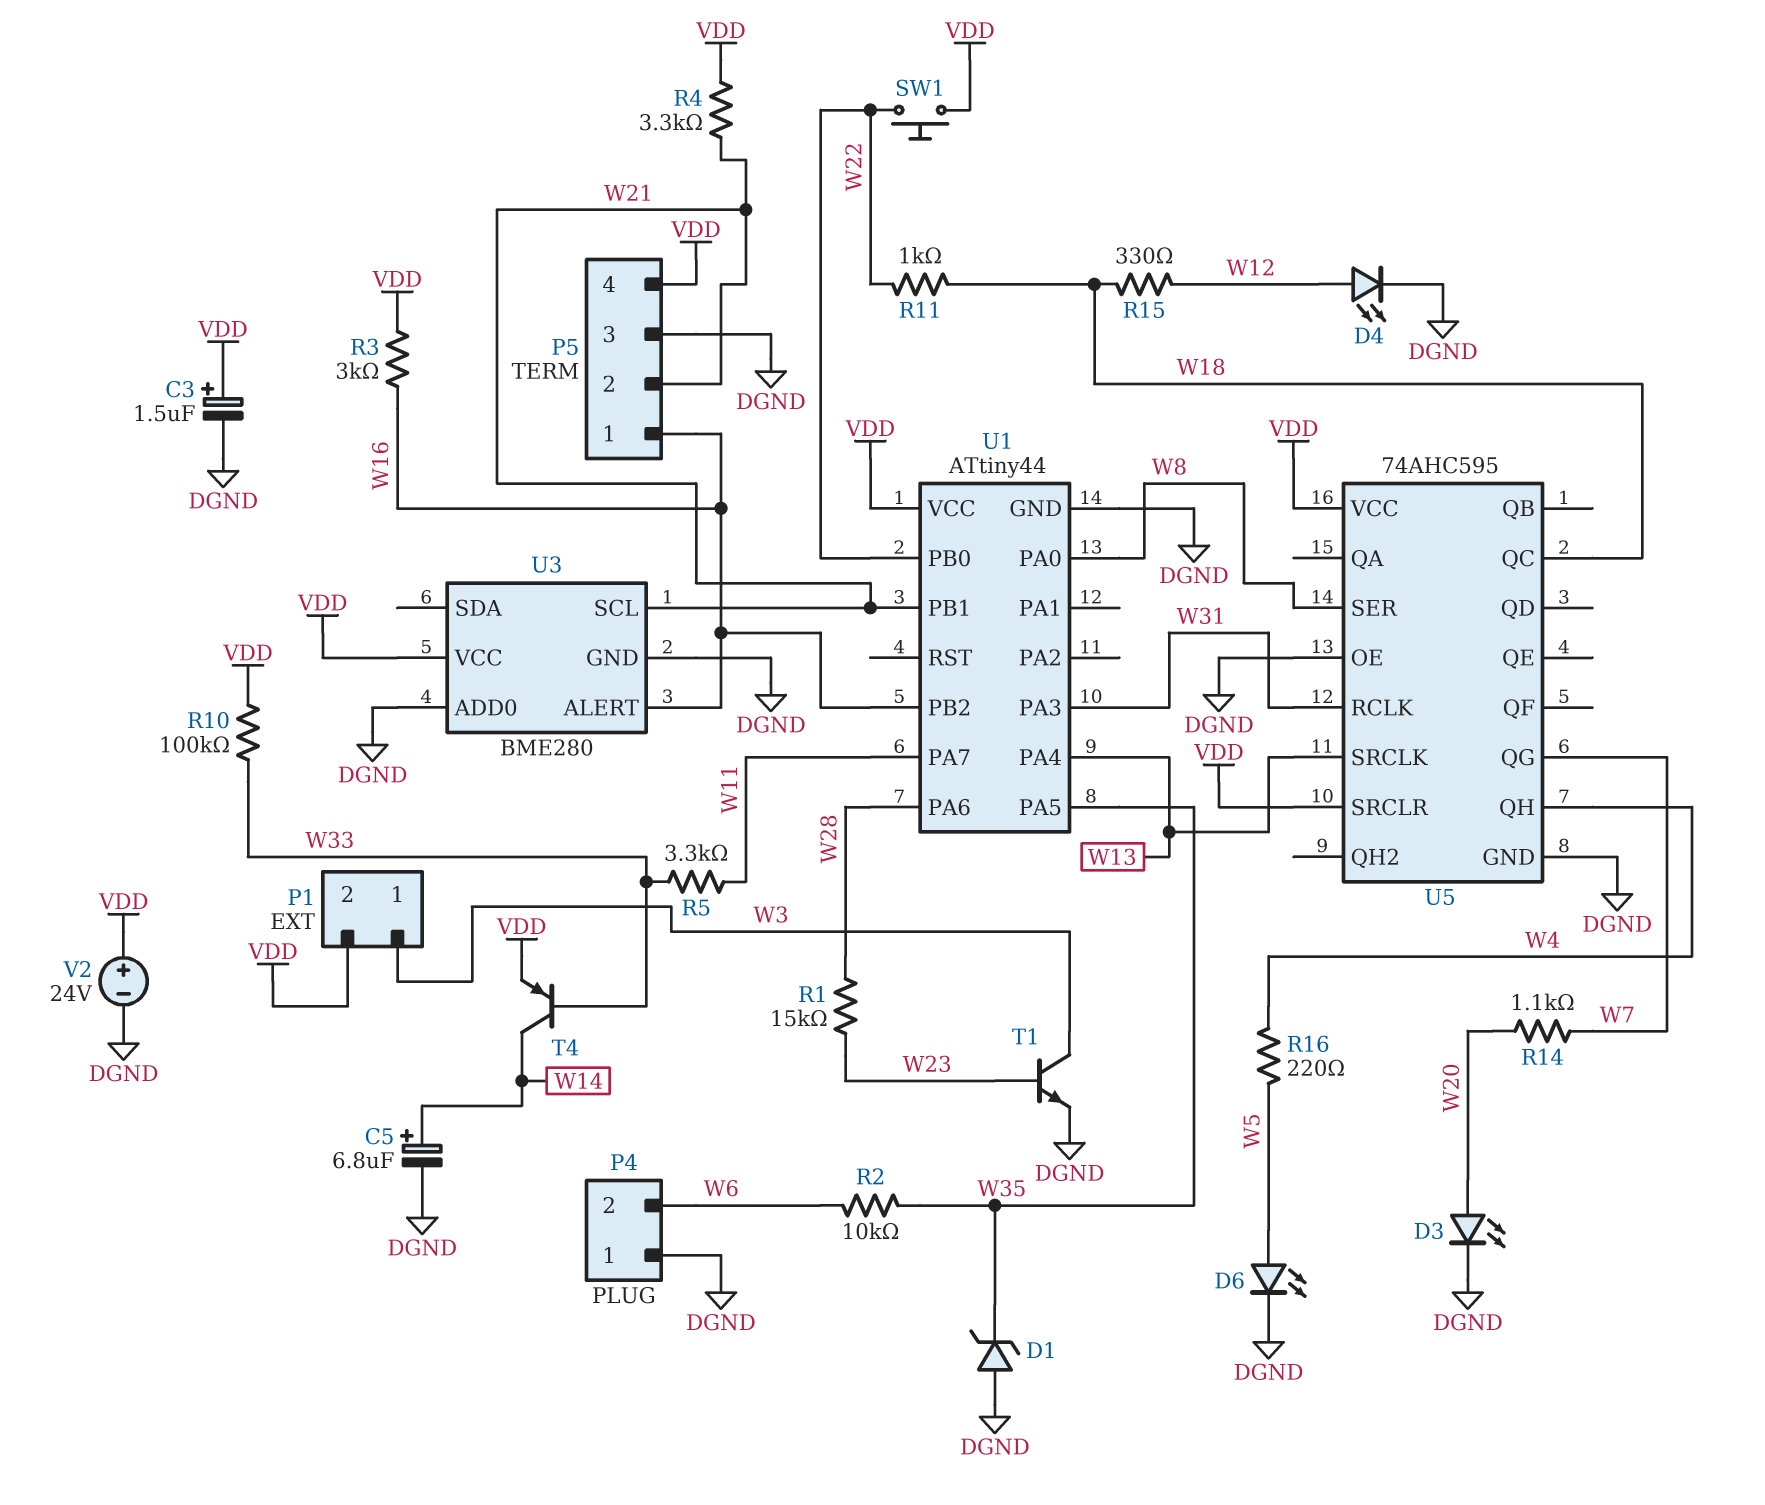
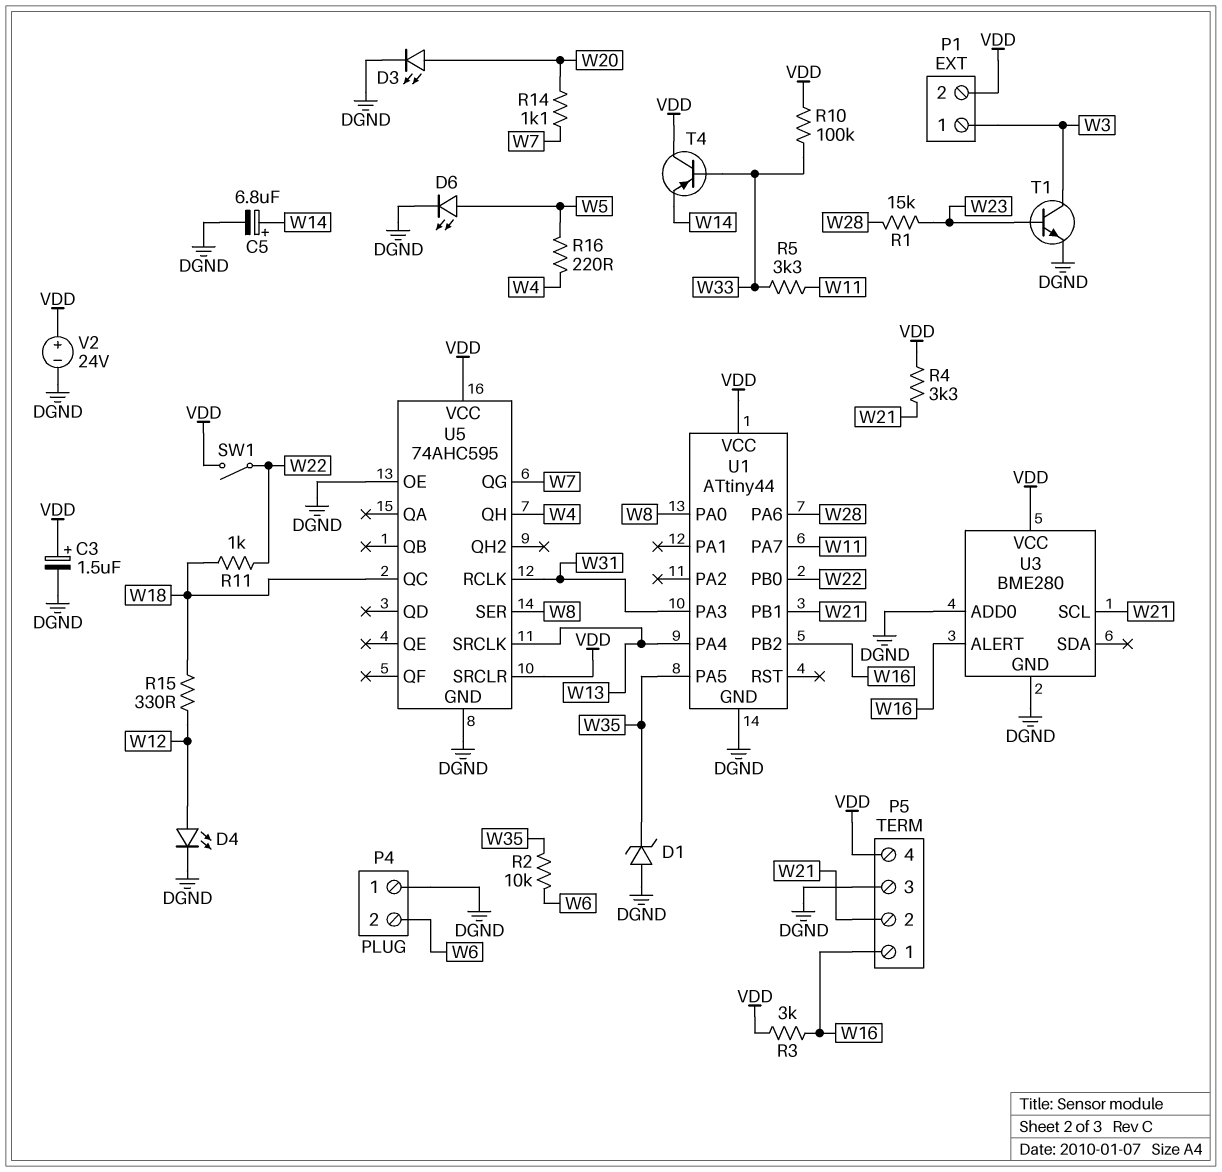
SW1: button (VDD, W22) -> switch (VDD, W22)
T4: PNP (B W33, C W14, E VDD) -> PNP (B W33, C VDD, E W14)

